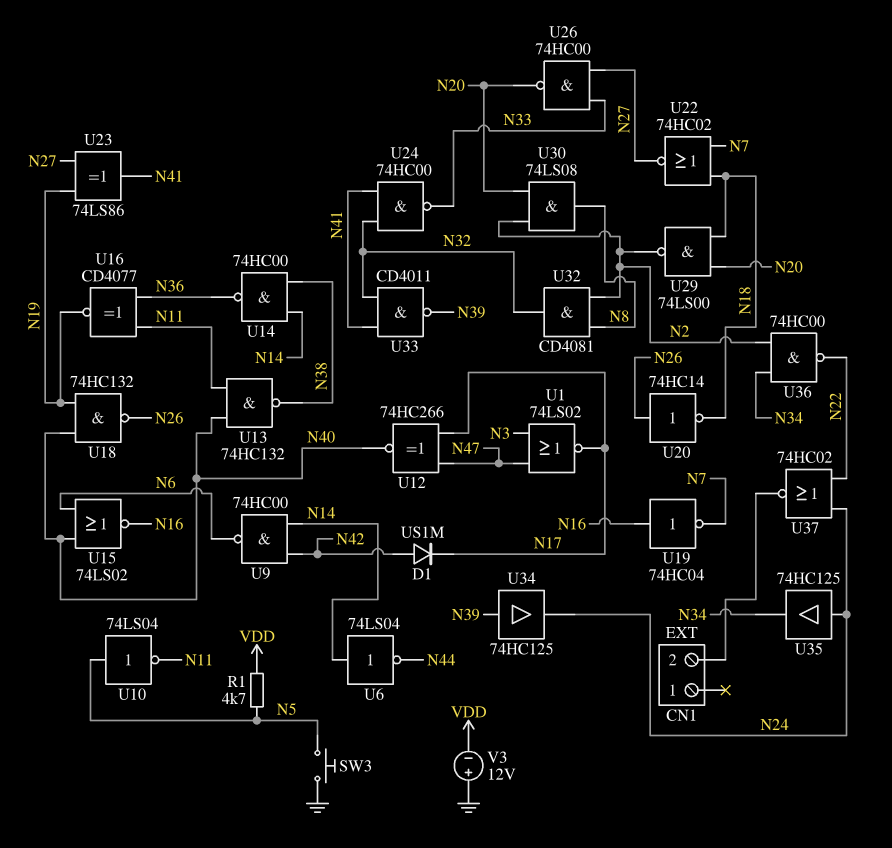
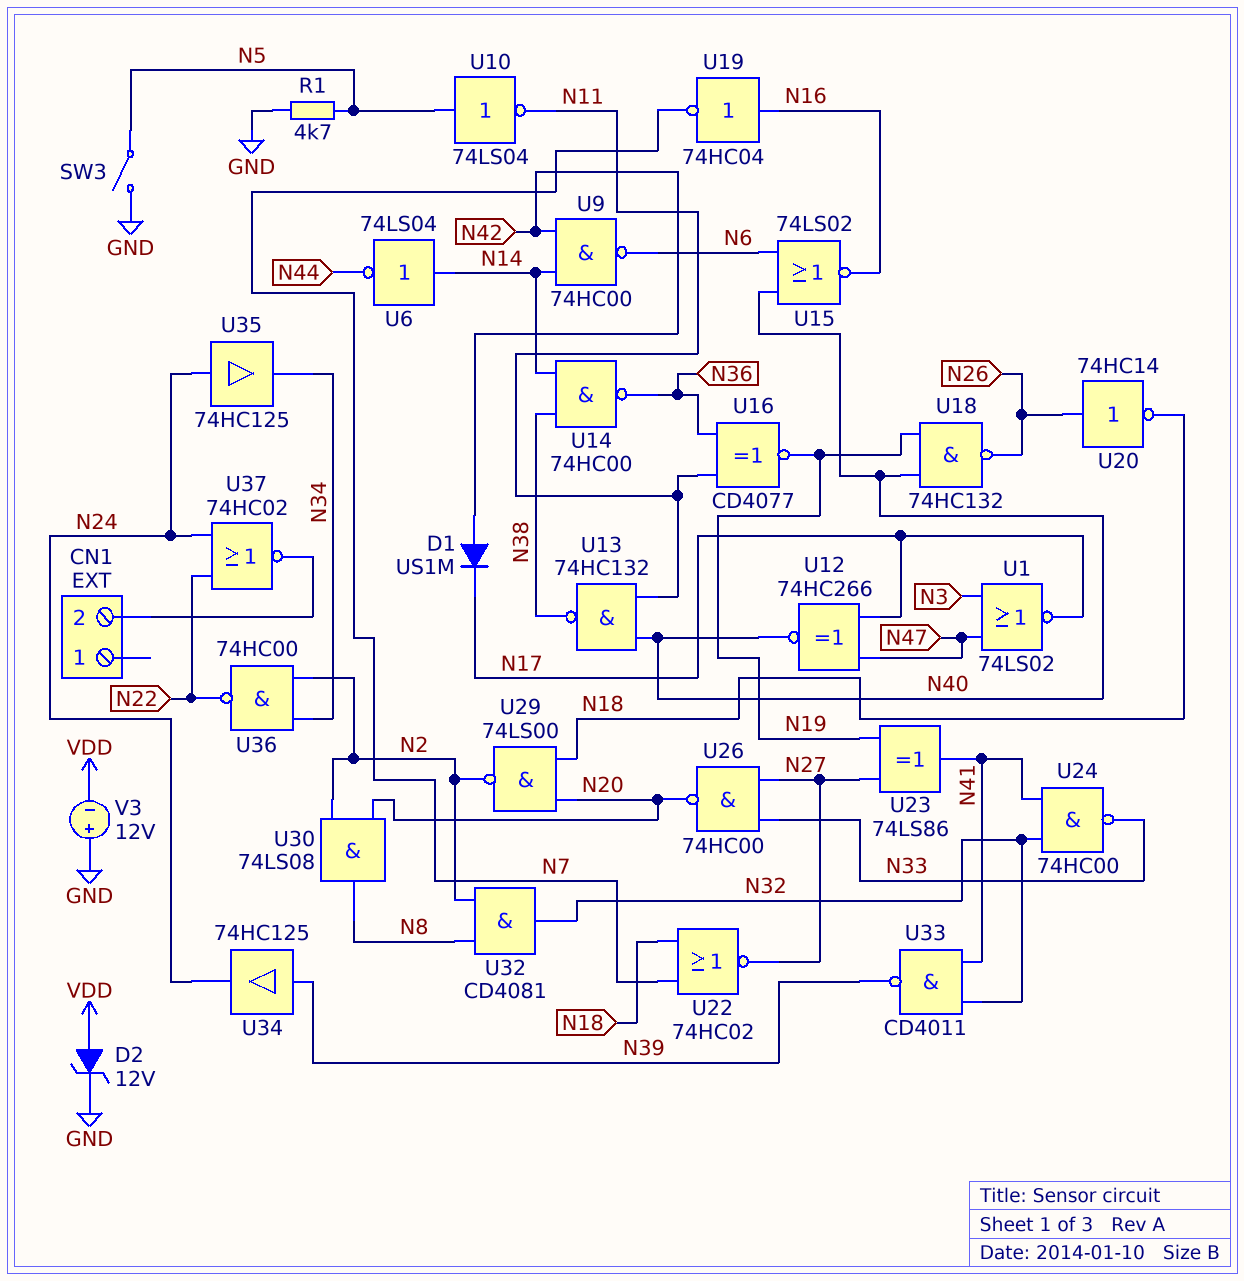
D2: none -> zener 12V (A VDD, K GND)
R1: 4.7k (N5, VDD) -> 4.7k (GND, N5)
SW3: button (GND, N5) -> switch (GND, N5)

